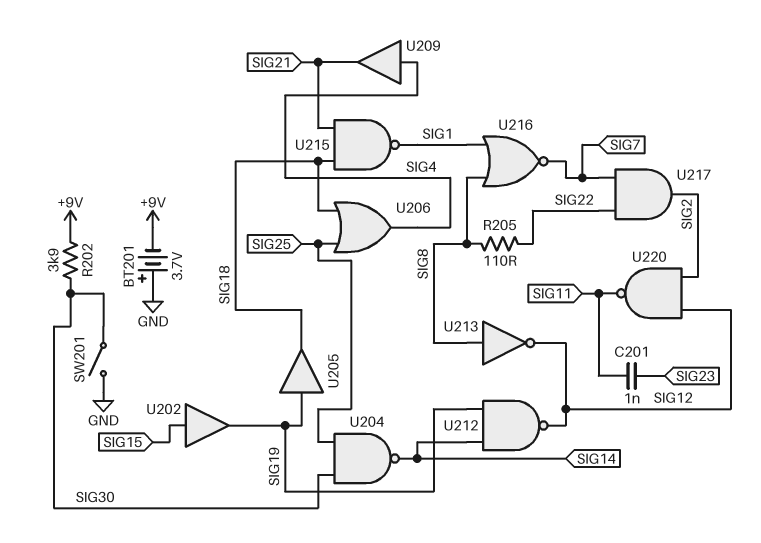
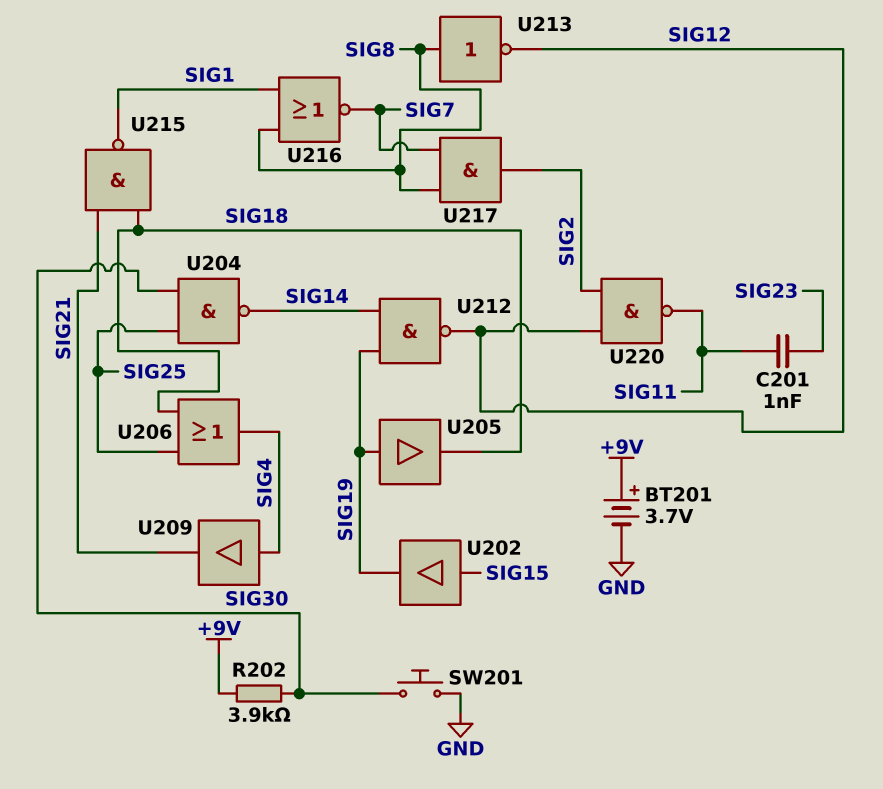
BT201: 3.7V (plus GND, minus +9V) -> 3.7V (plus +9V, minus GND)
R205: 110 (SIG8, SIG22) -> none
SW201: switch (GND, SIG30) -> button (GND, SIG30)
U217: AND (in SIG7, in SIG22, out SIG2) -> AND (in SIG7, in SIG8, out SIG2)

